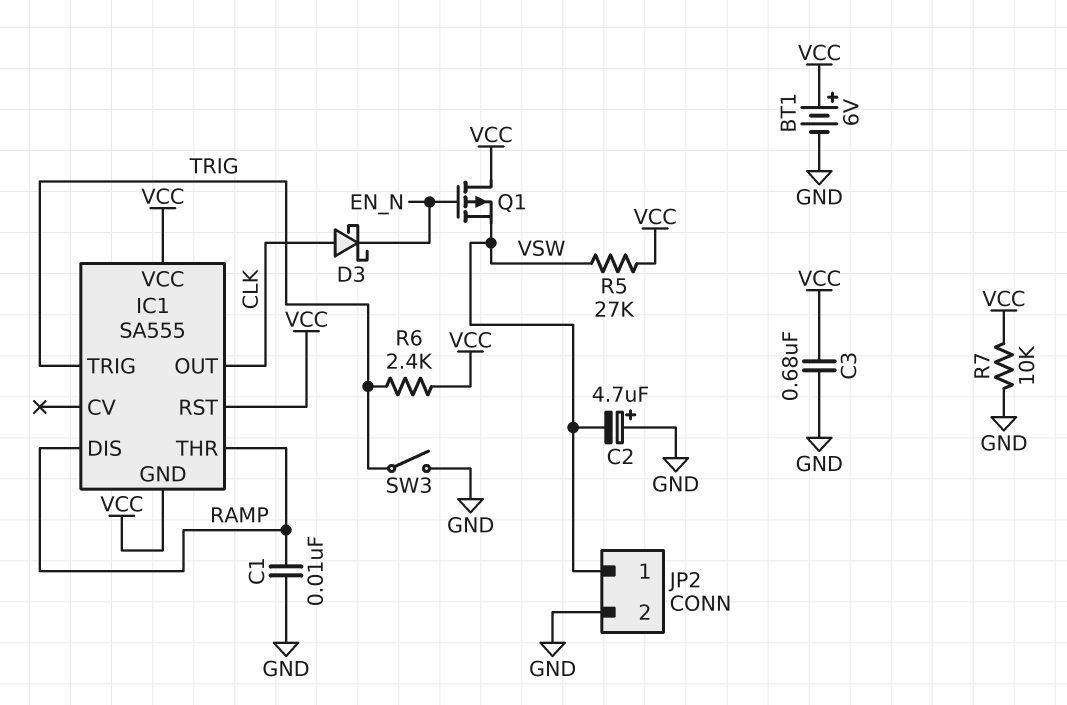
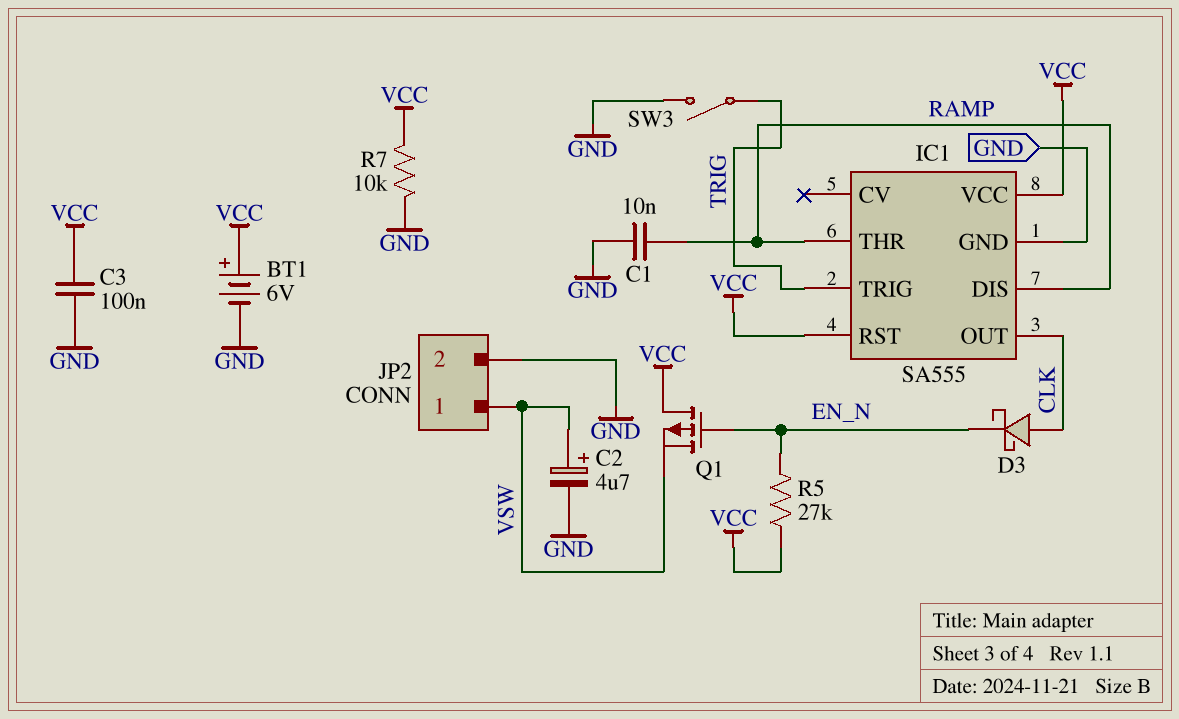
C2: 4.7uF (plus GND, minus VSW) -> 4.7uF (plus VSW, minus GND)
C3: 680nF (GND, VCC) -> 100nF (GND, VCC)
IC1 pin GND: VCC -> GND
R5: 27k (VCC, VSW) -> 27k (EN_N, VCC)
R6: 2.4k (TRIG, VCC) -> none

